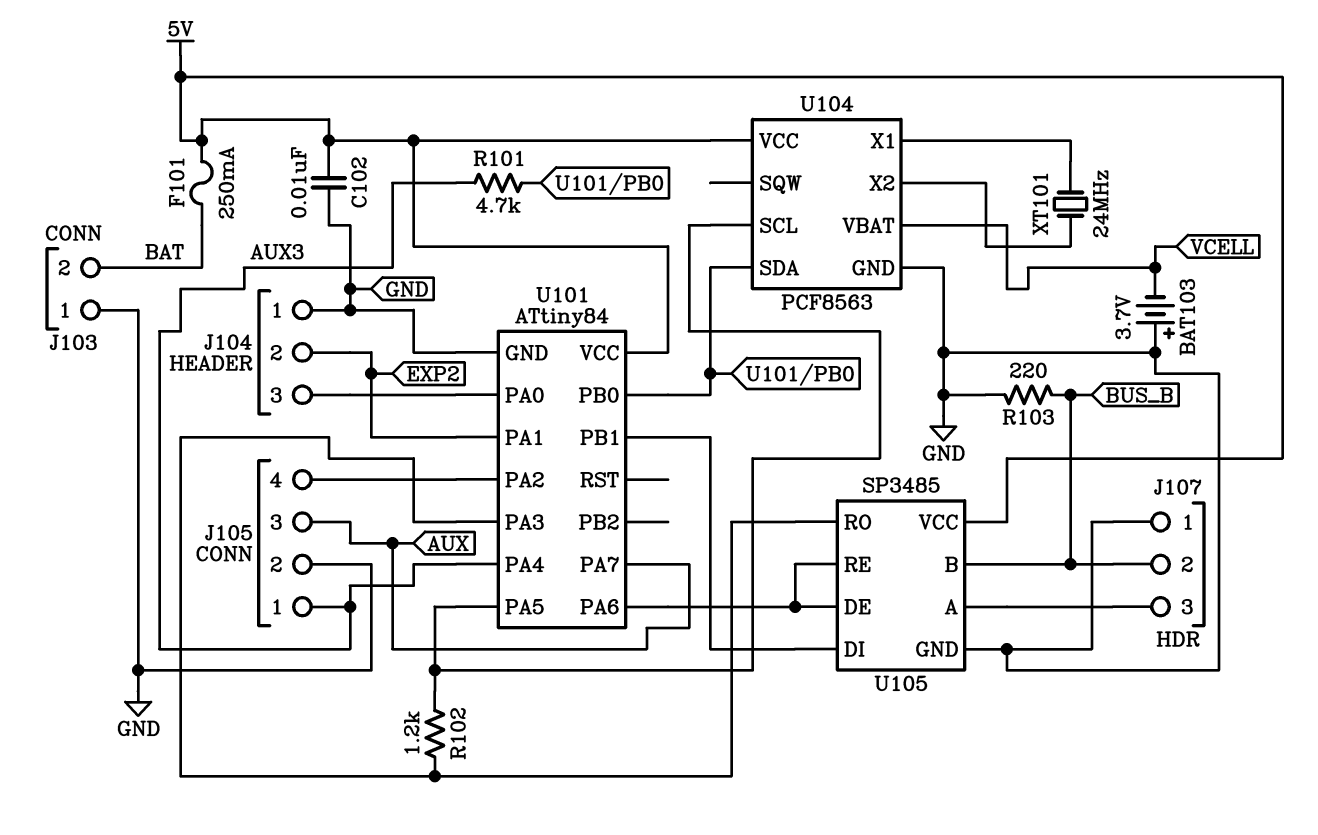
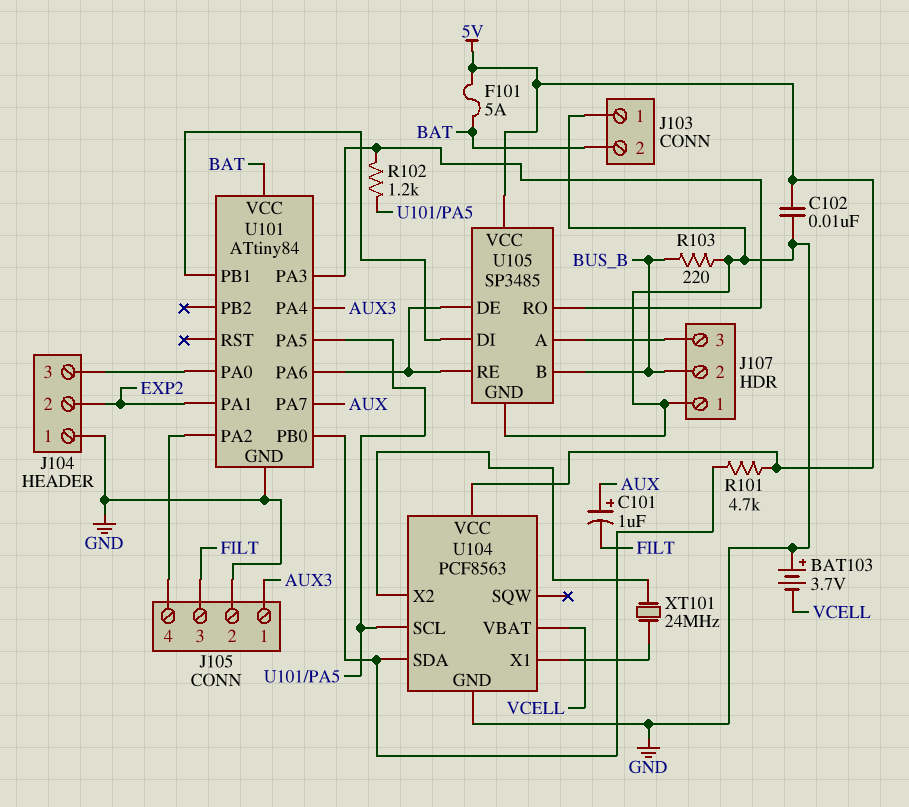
C101: none -> 1uF (plus AUX, minus FILT)
F101: 250mA (5V, BAT) -> 5A (5V, BAT)
J105 pin 3: AUX -> FILT
R101: 4.7k (AUX3, U101/PB0) -> 4.7k (5V, U101/PB0)
U101 pin VCC: 5V -> BAT

